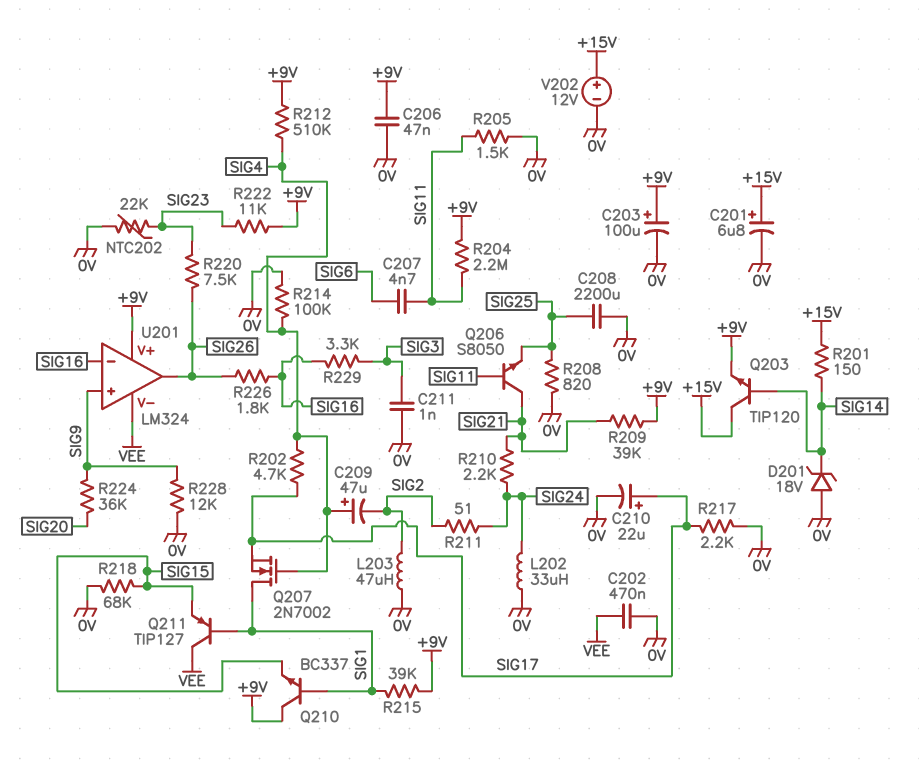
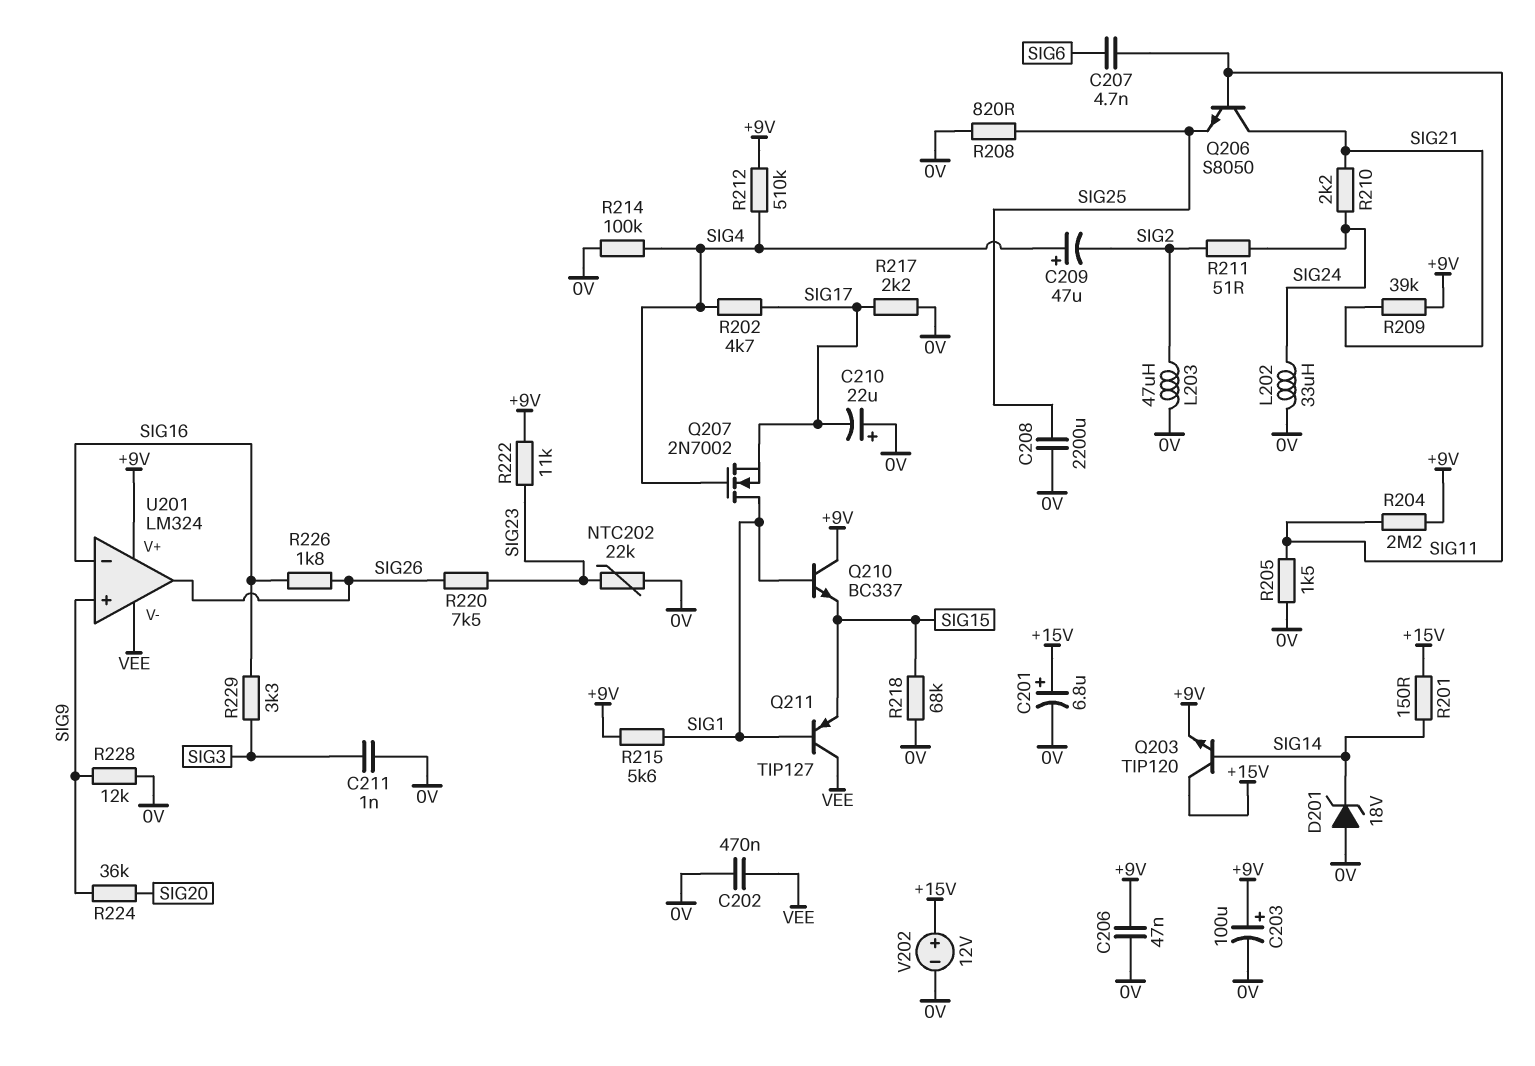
C210: 22uF (plus SIG17, minus 0V) -> 22uF (plus 0V, minus SIG17)
R215: 39k (+9V, SIG1) -> 5.6k (+9V, SIG1)

